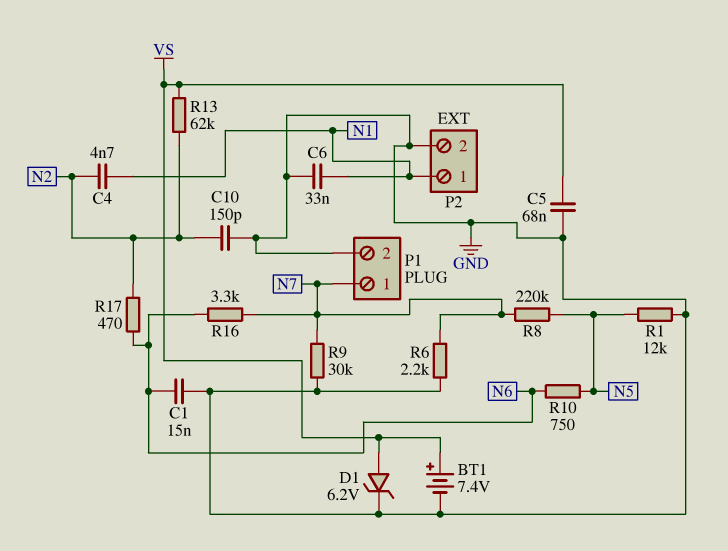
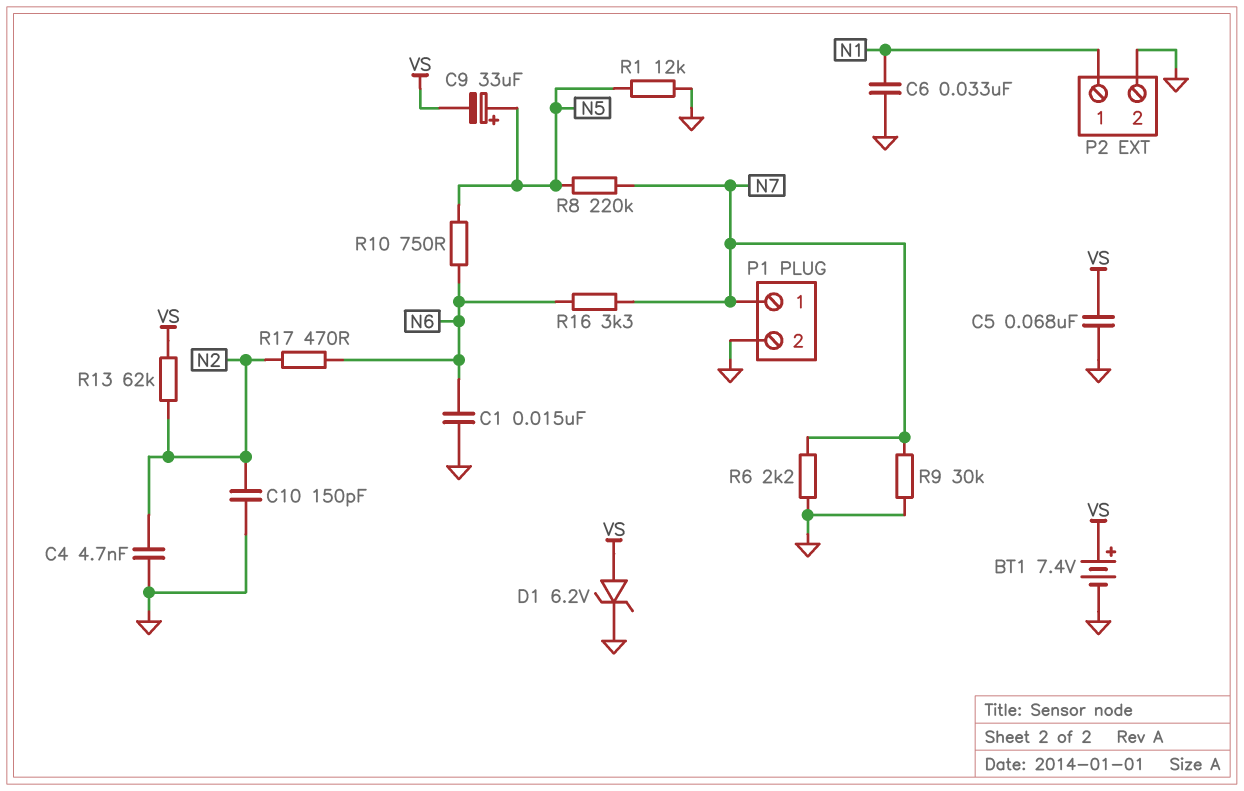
C4: 4.7nF (N1, N2) -> 4.7nF (GND, N2)
C9: none -> 33uF (plus N5, minus VS)

